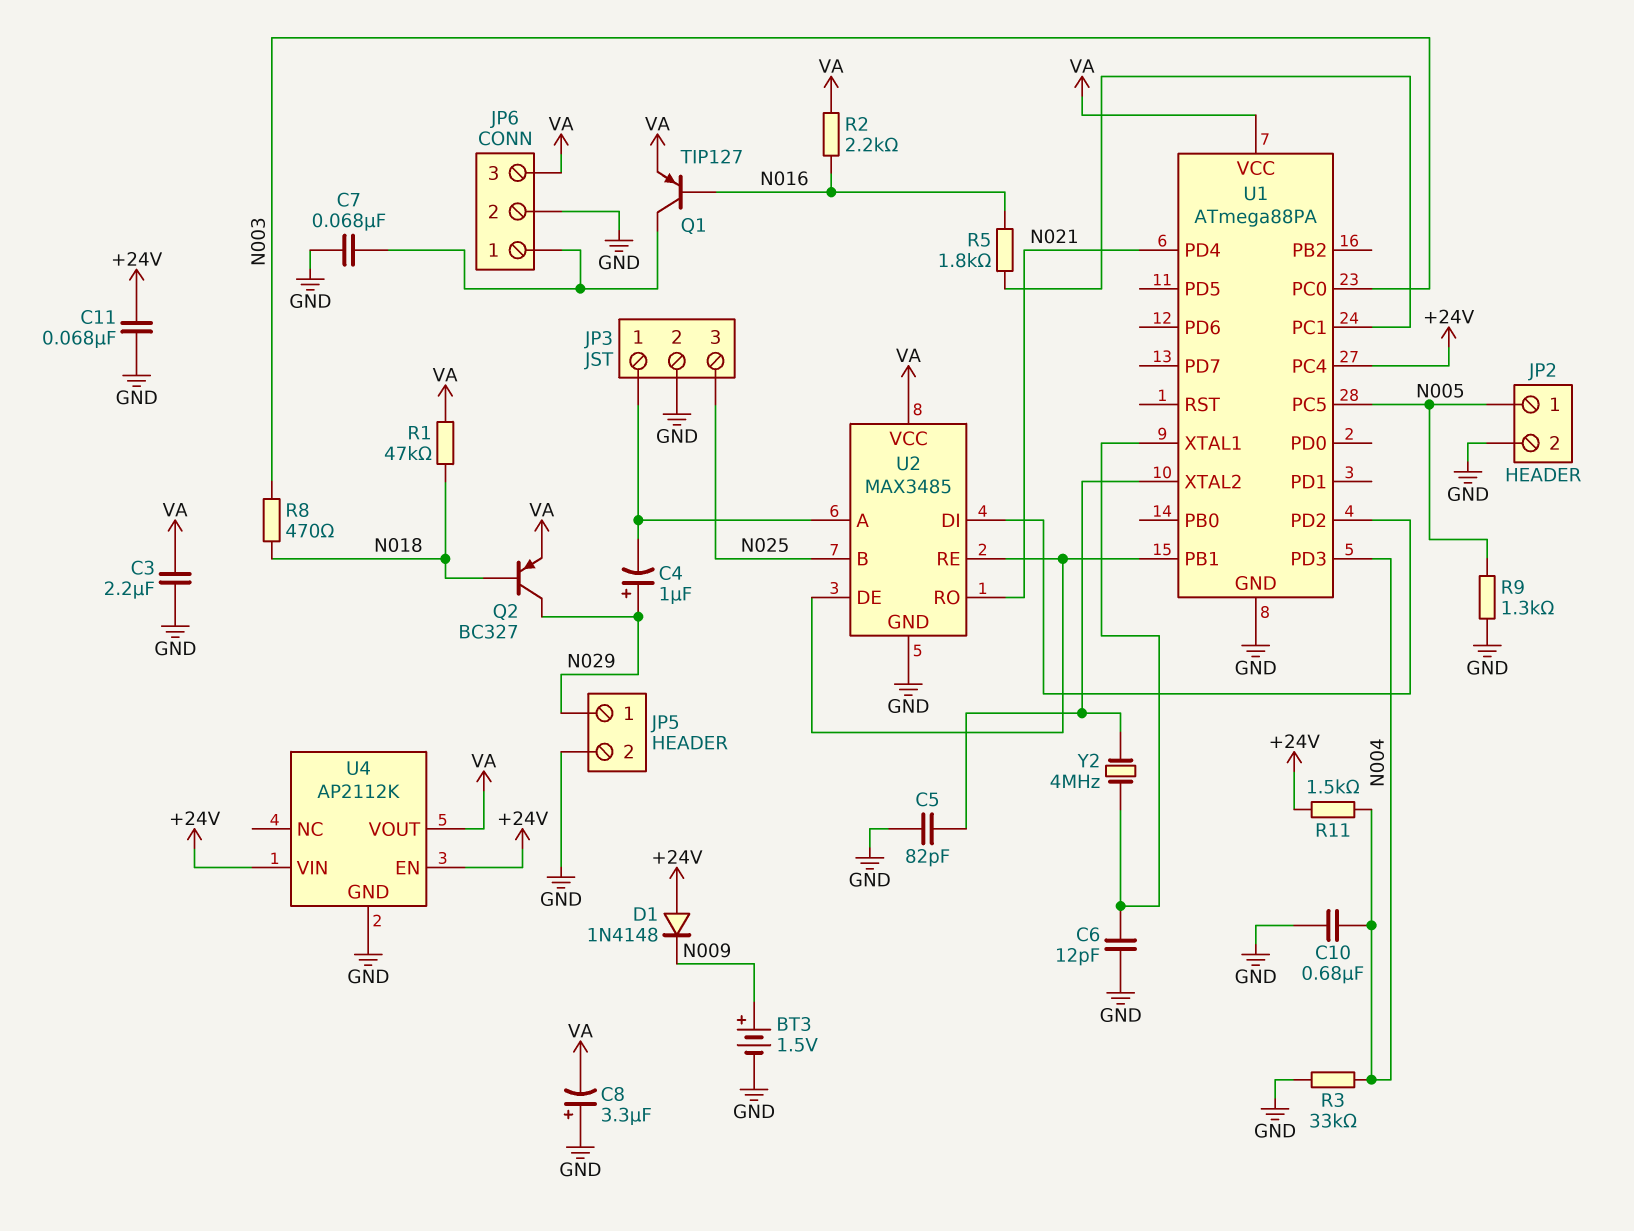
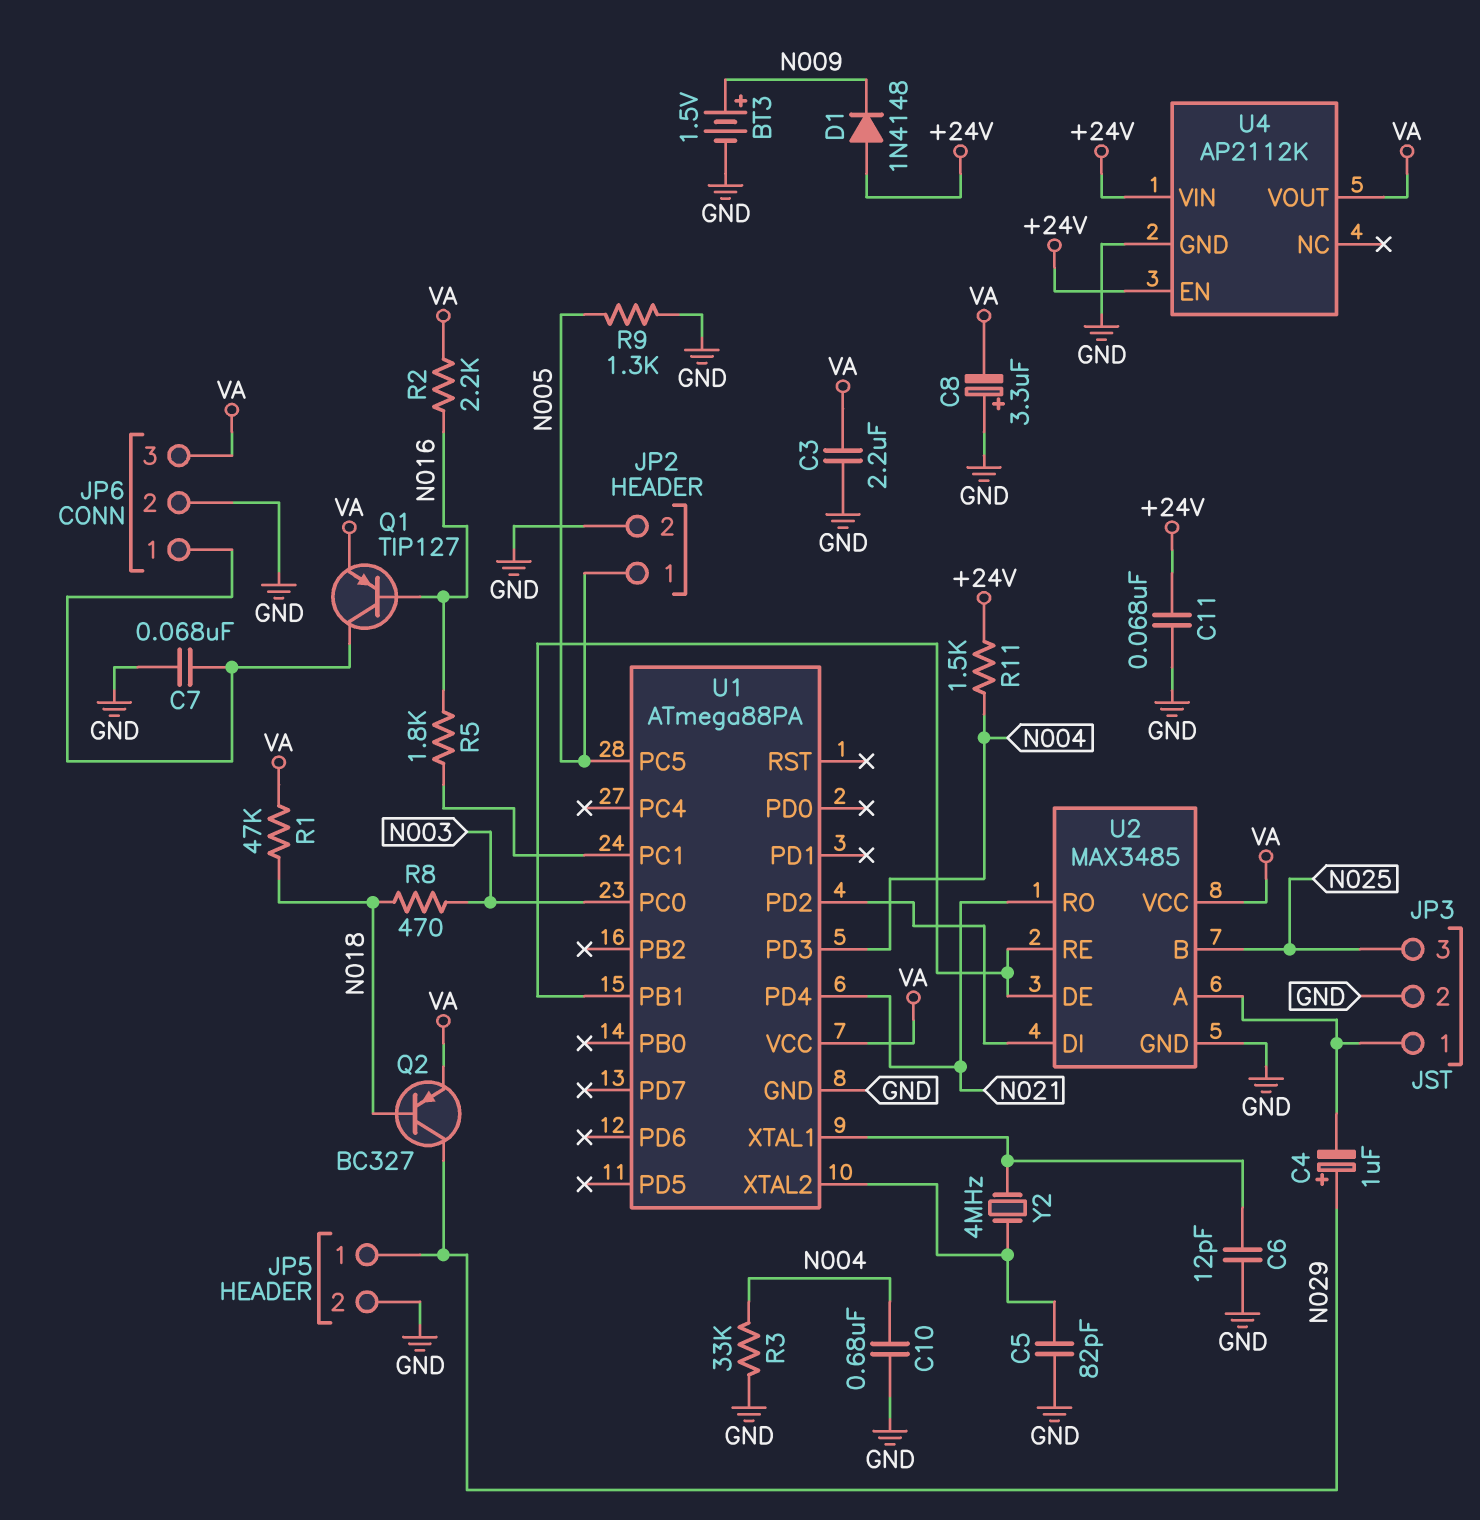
U1 pin PC4: +24V -> none

